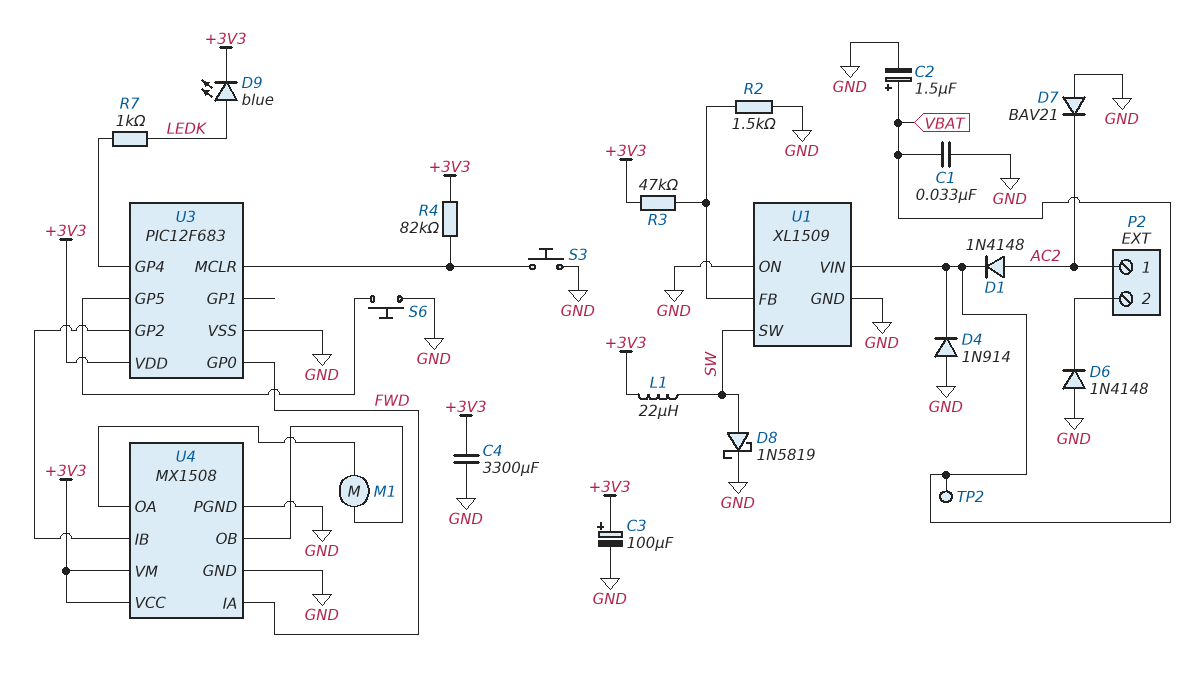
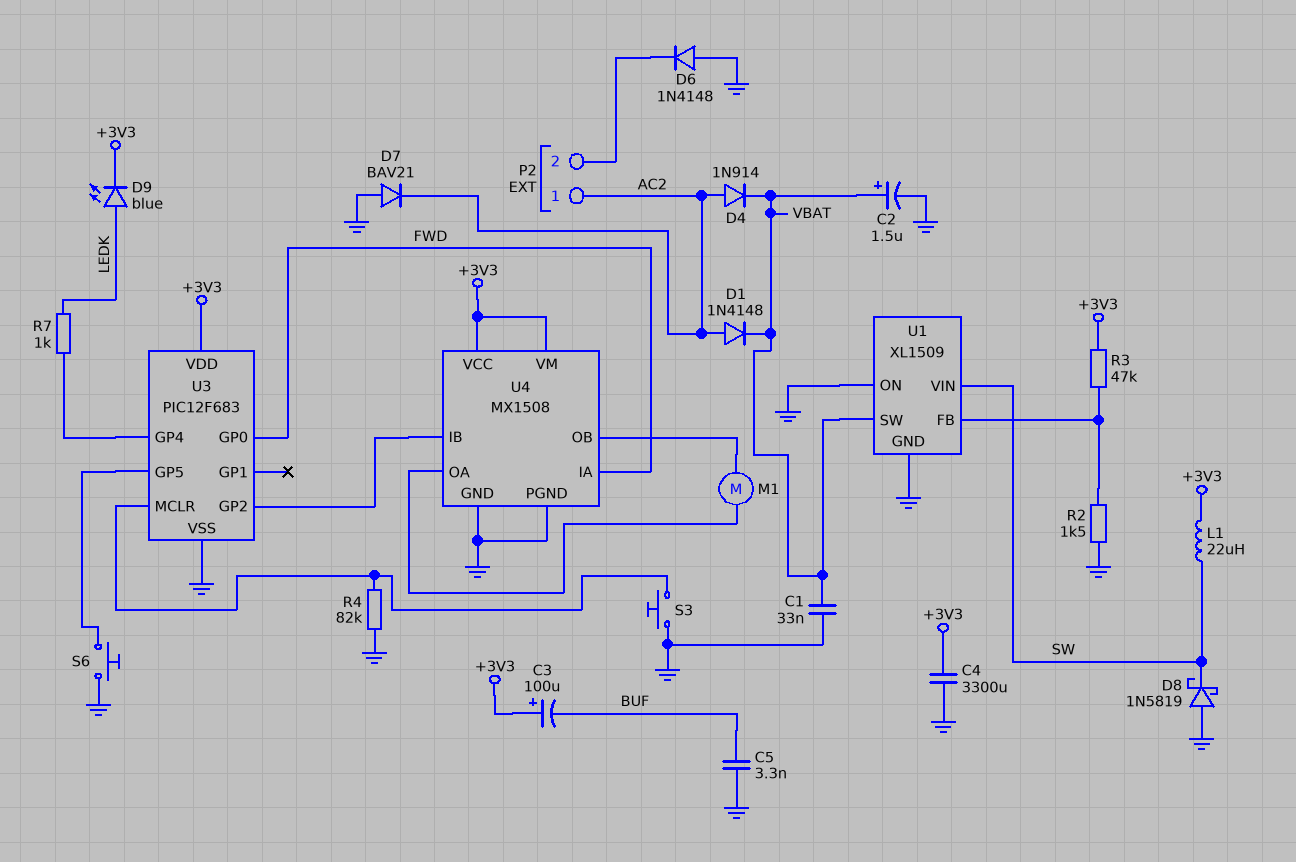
C3: 100uF (plus +3V3, minus GND) -> 100uF (plus +3V3, minus BUF)
C5: none -> 3.3nF (BUF, GND)
D4: diode 1N914 (A GND, K VBAT) -> diode 1N914 (A AC2, K VBAT)
D8: schottky 1N5819 (A SW, K GND) -> schottky 1N5819 (A GND, K SW)
R4: 82k (+3V3, U3/MCLR) -> 82k (GND, U3/MCLR)
TP2: test point (VBAT) -> none
U1 pin SW: SW -> VBAT
U1 pin VIN: VBAT -> SW

